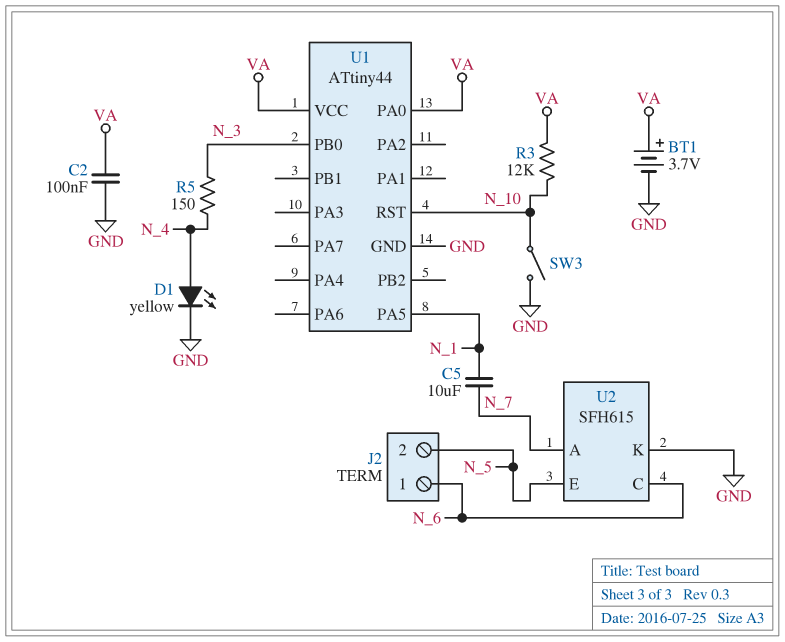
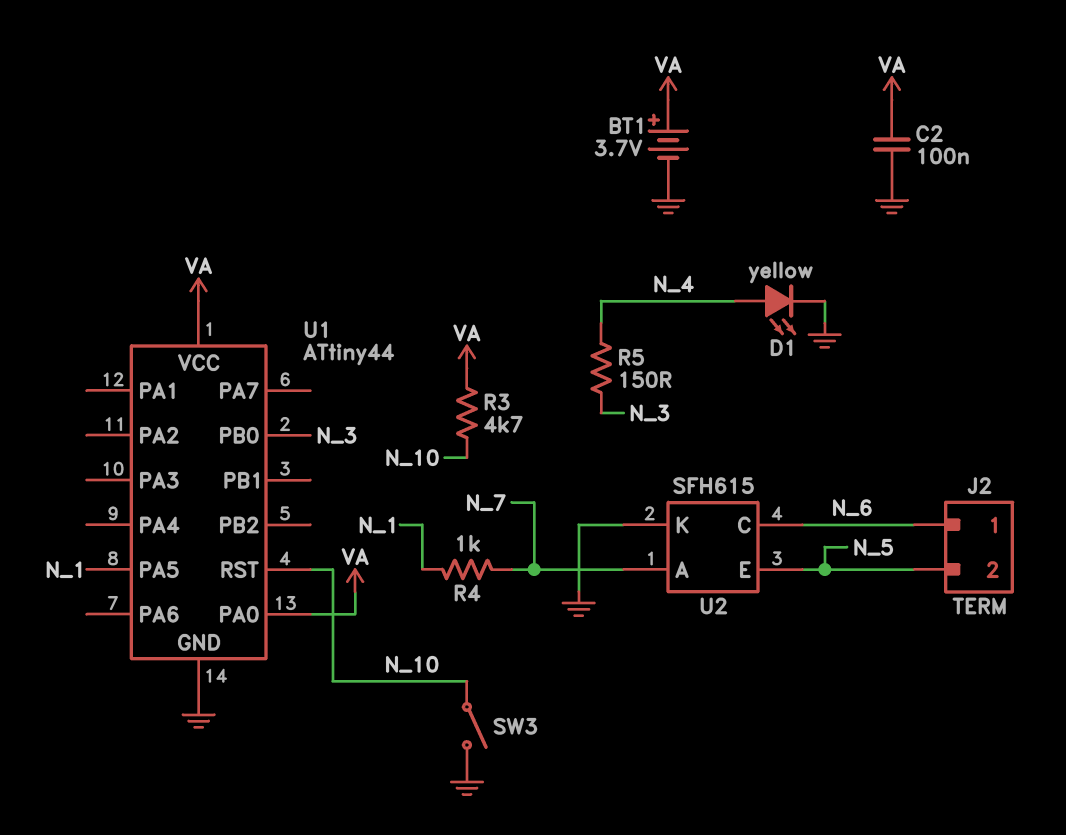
C5: 10uF (N_1, N_7) -> none
R3: 12k (N_10, VA) -> 4.7k (N_10, VA)
R4: none -> 1k (N_1, N_7)

